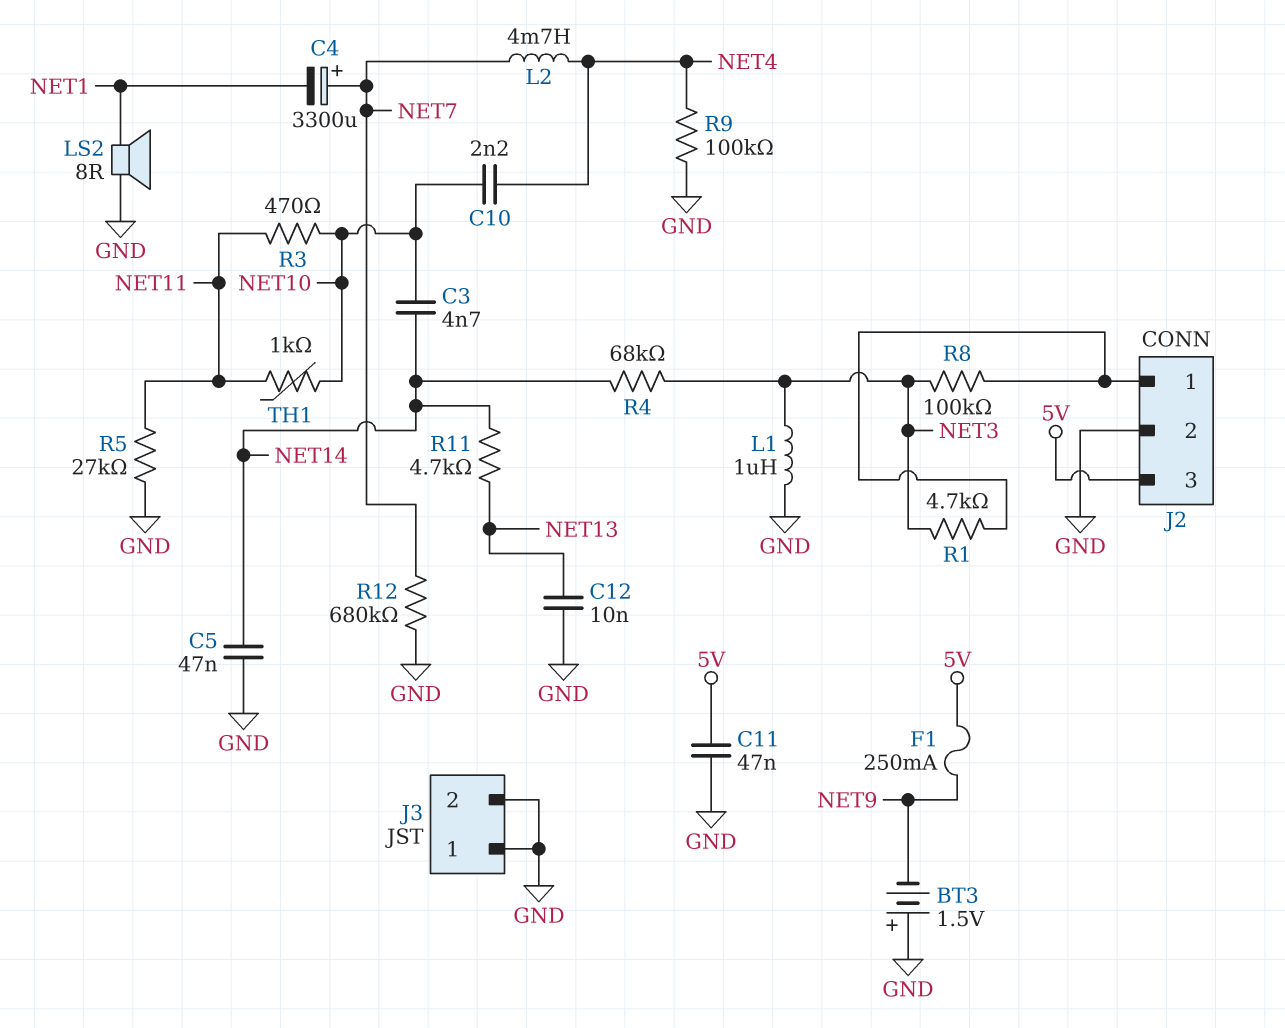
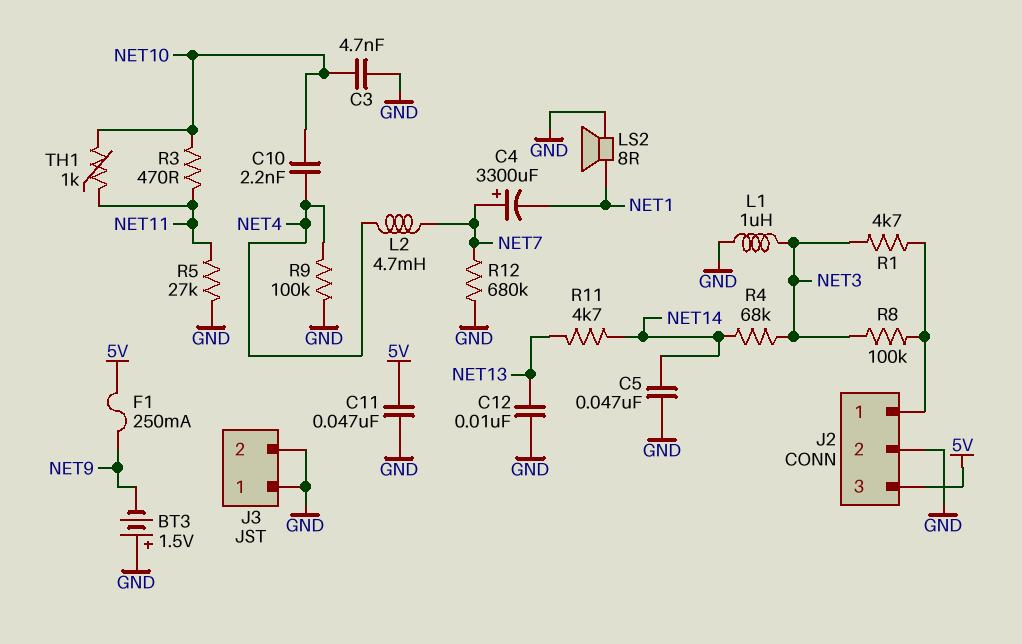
C3: 4.7nF (NET10, NET14) -> 4.7nF (GND, NET10)

